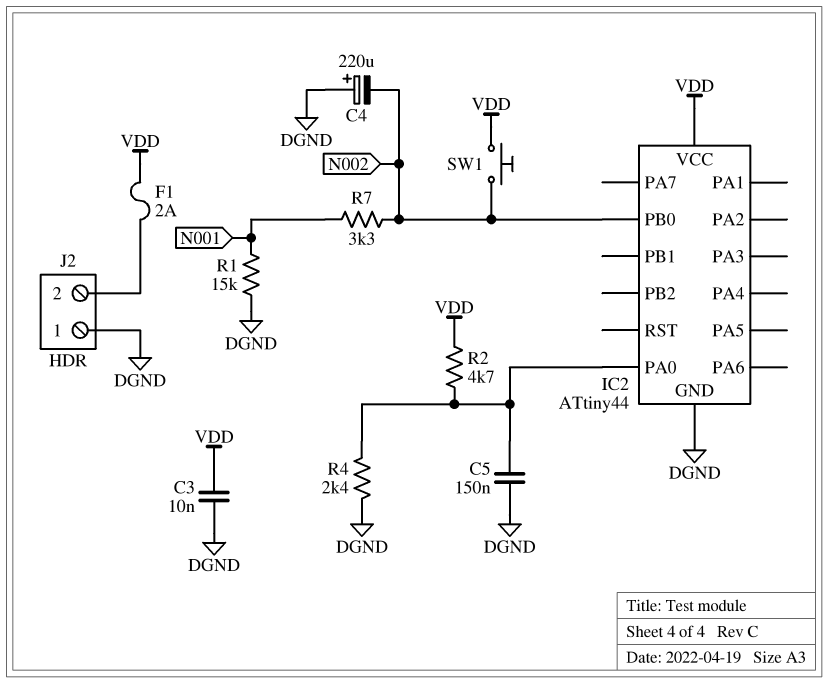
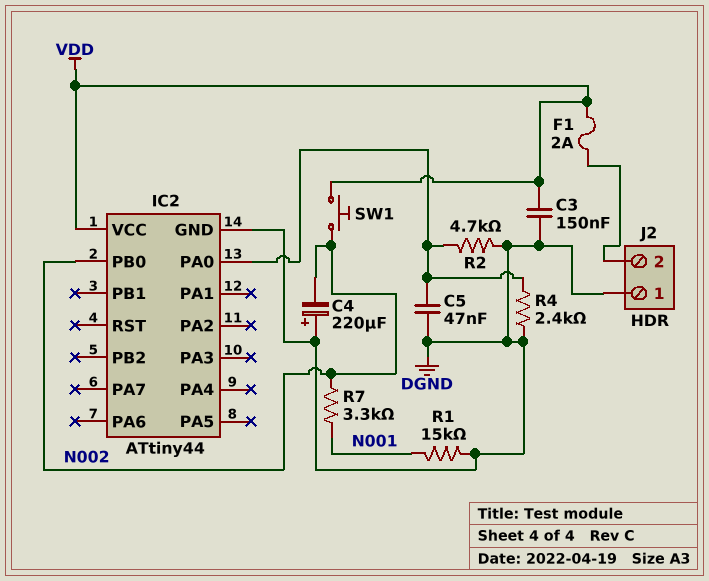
C3: 10nF (DGND, VDD) -> 150nF (DGND, VDD)
C5: 150nF (DGND, IC2/PA0) -> 47nF (DGND, IC2/PA0)
R2: 4.7k (IC2/PA0, VDD) -> 4.7k (DGND, IC2/PA0)

